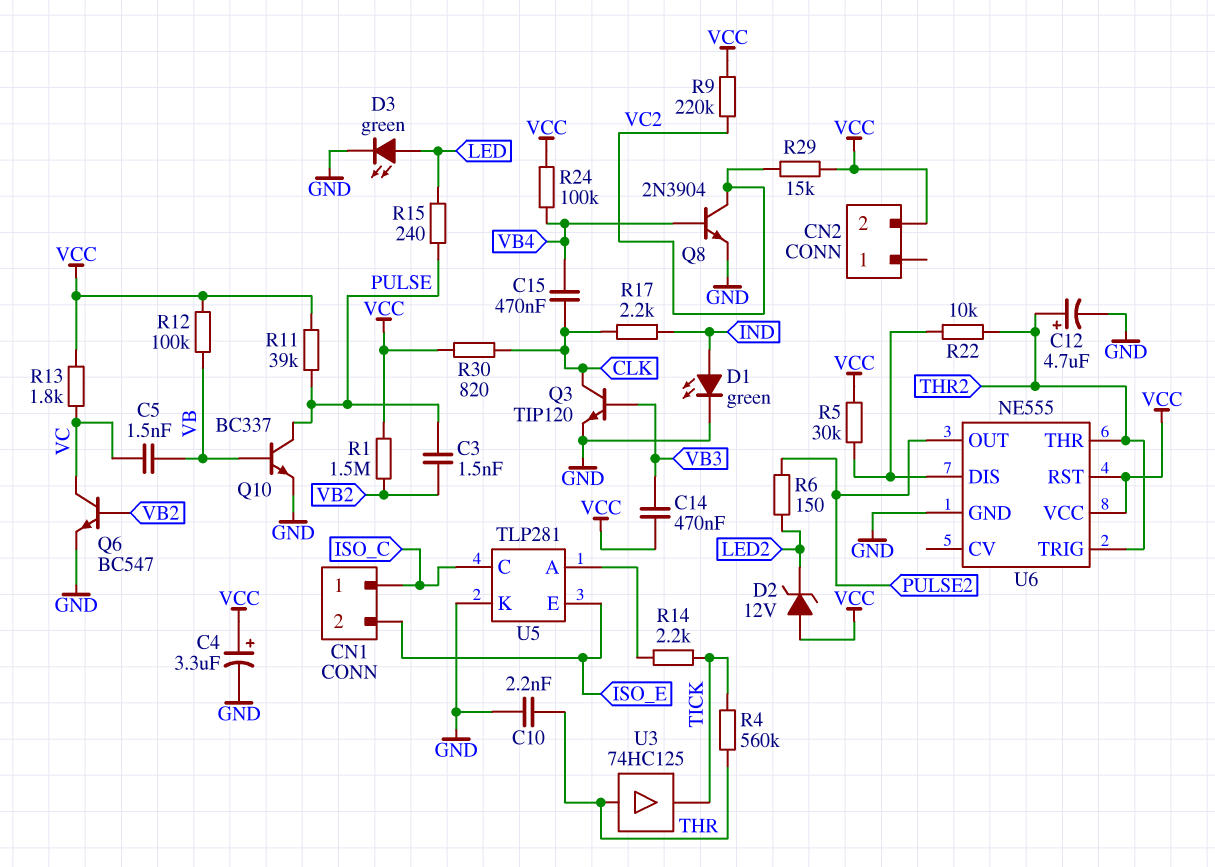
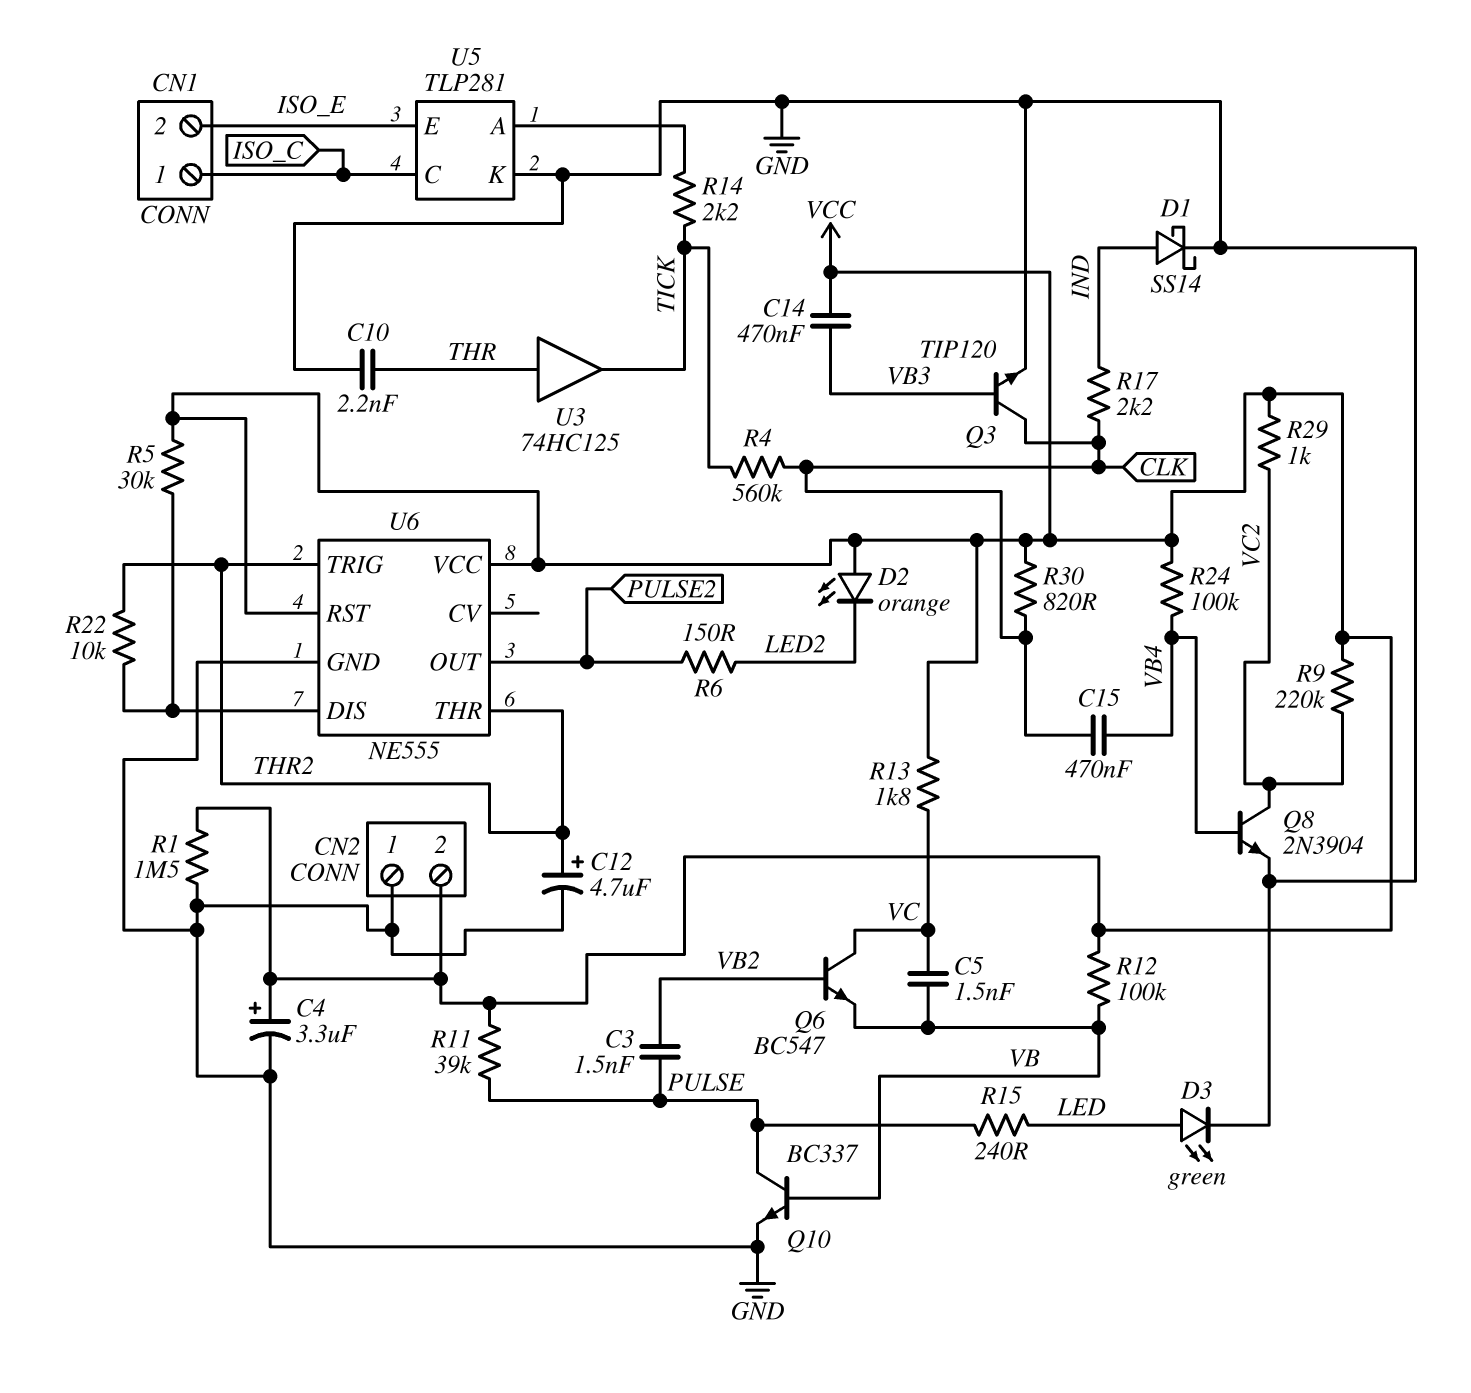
CN2 pin 1: none -> GND
D1: LED green (A IND, K GND) -> schottky SS14 (A IND, K GND)
D2: zener 12V (A VCC, K LED2) -> LED orange (A VCC, K LED2)
Q6: NPN BC547 (B VB2, C VC, E GND) -> NPN BC547 (B VB2, C VC, E VB)
R1: 1.5M (VB2, VCC) -> 1.5M (GND, VCC)
R4: 560k (THR, TICK) -> 560k (CLK, TICK)
R29: 15k (VC2, VCC) -> 1k (VC2, VCC)

